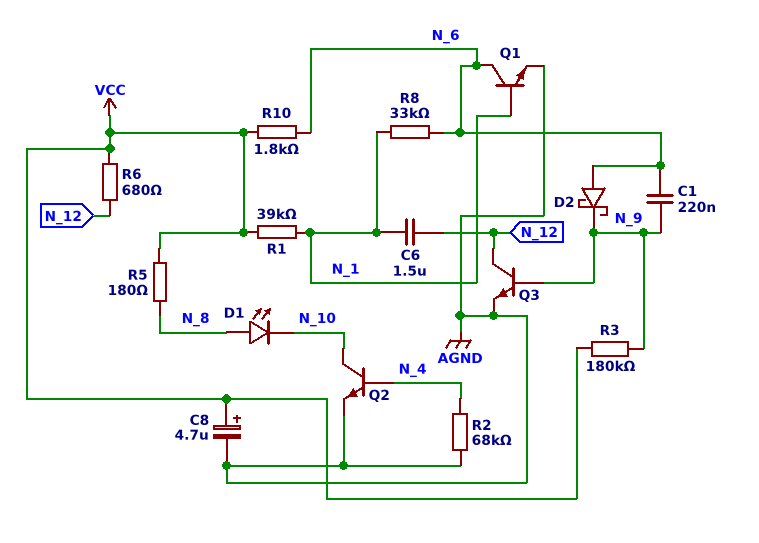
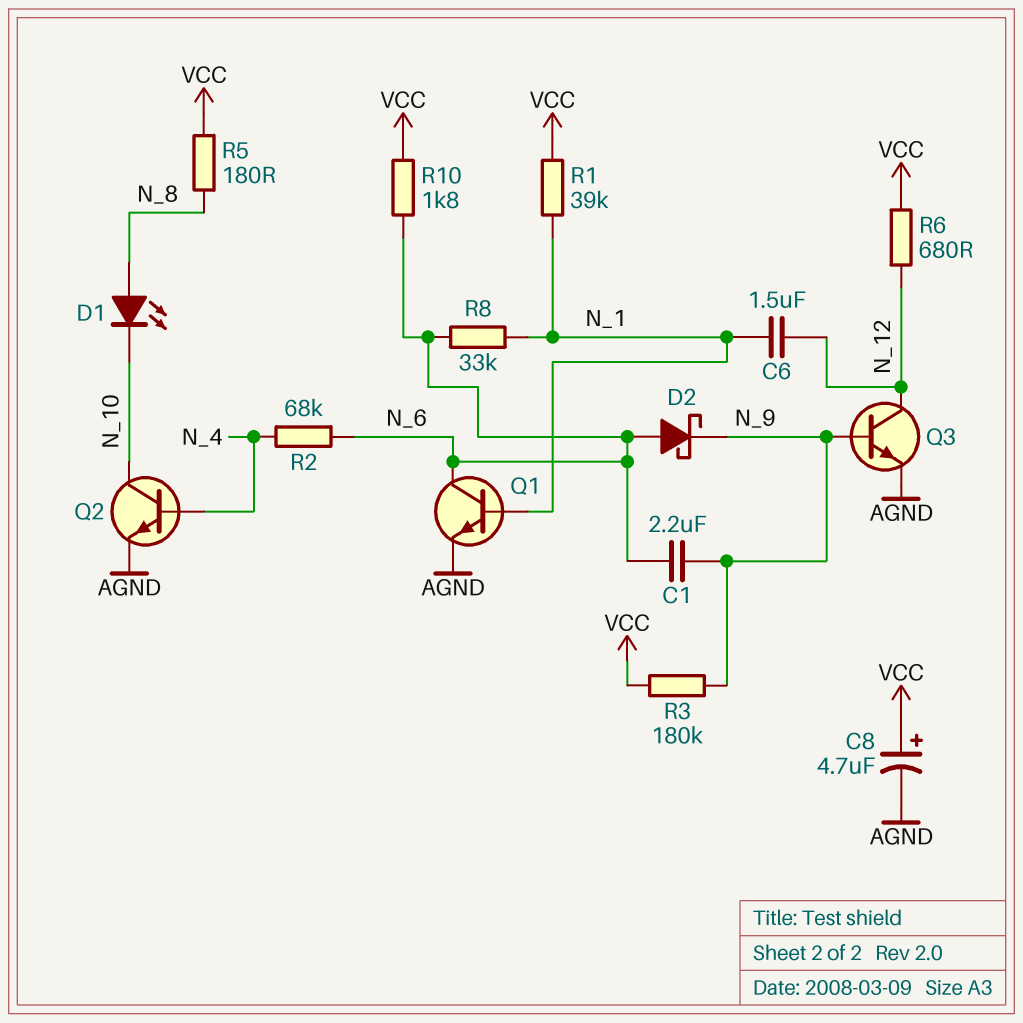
C1: 220nF (N_6, N_9) -> 2.2uF (N_6, N_9)
R2: 68k (AGND, N_4) -> 68k (N_4, N_6)

